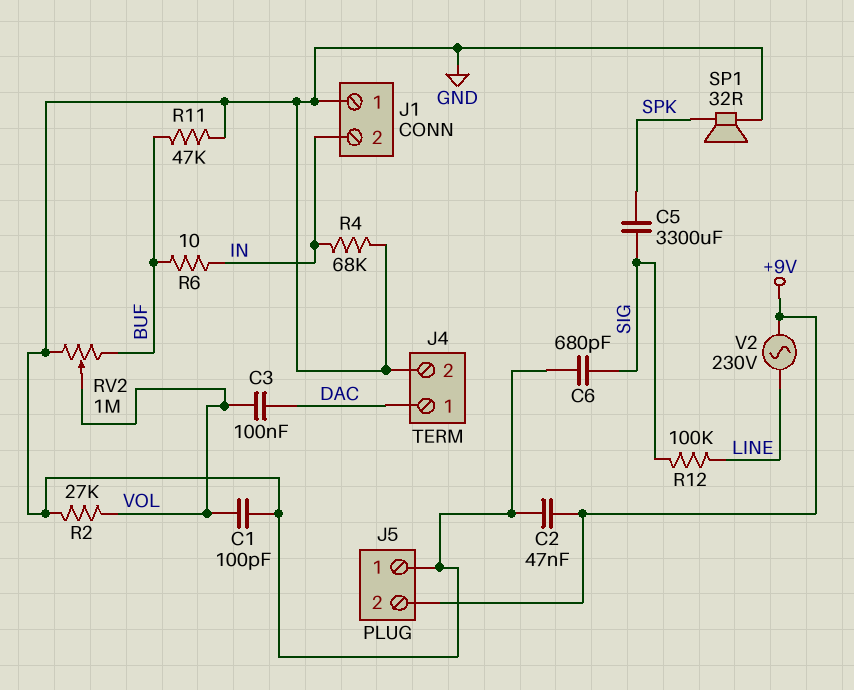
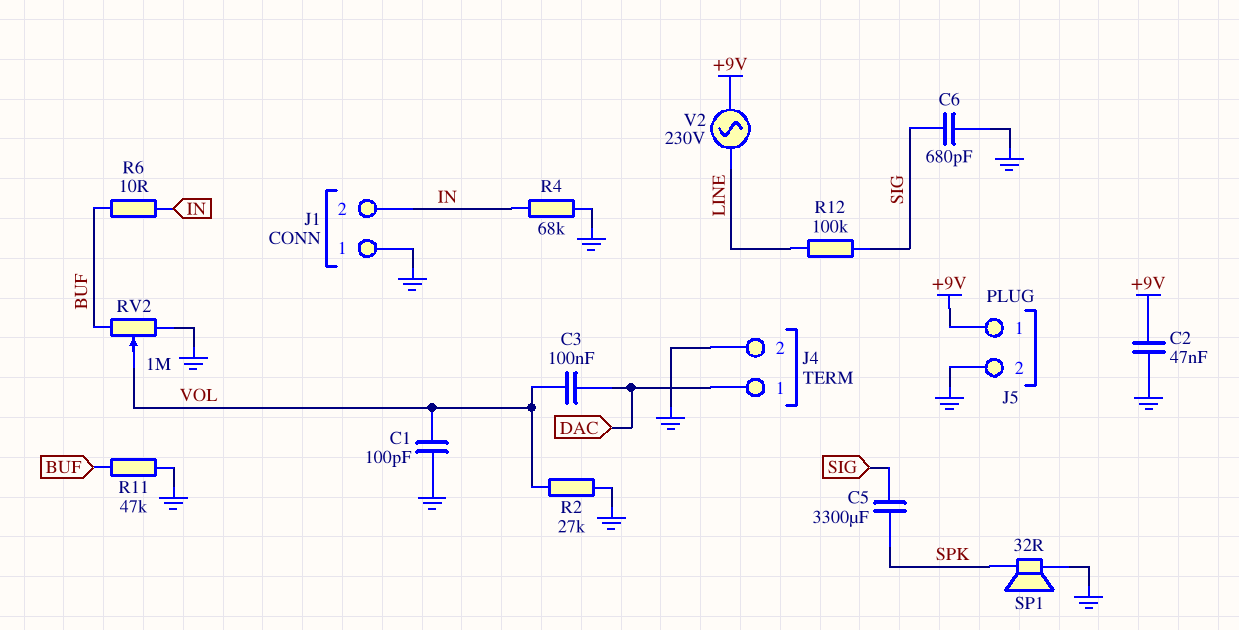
J5 pin 1: GND -> +9V
J5 pin 2: +9V -> GND

